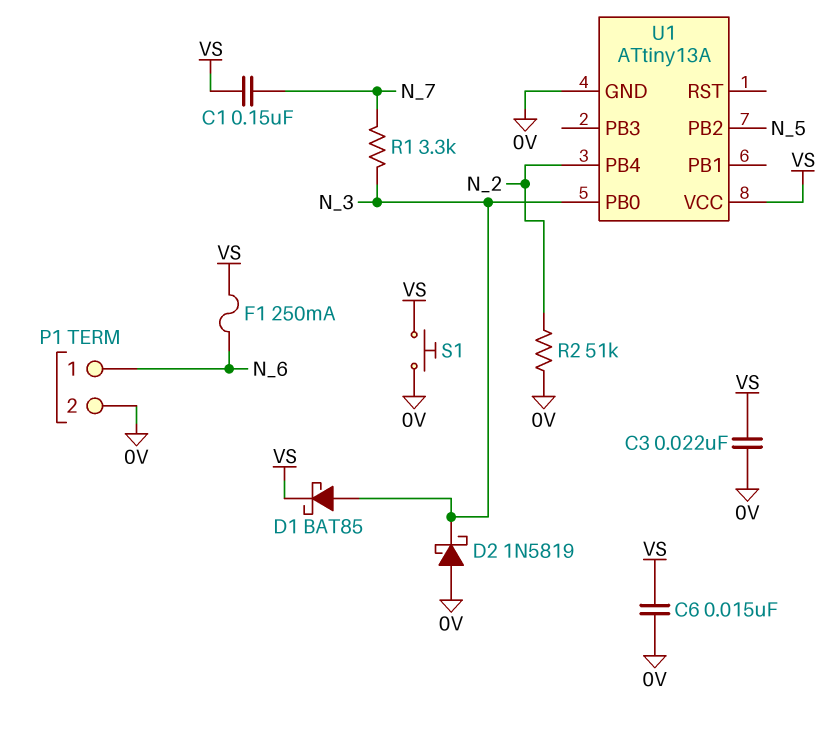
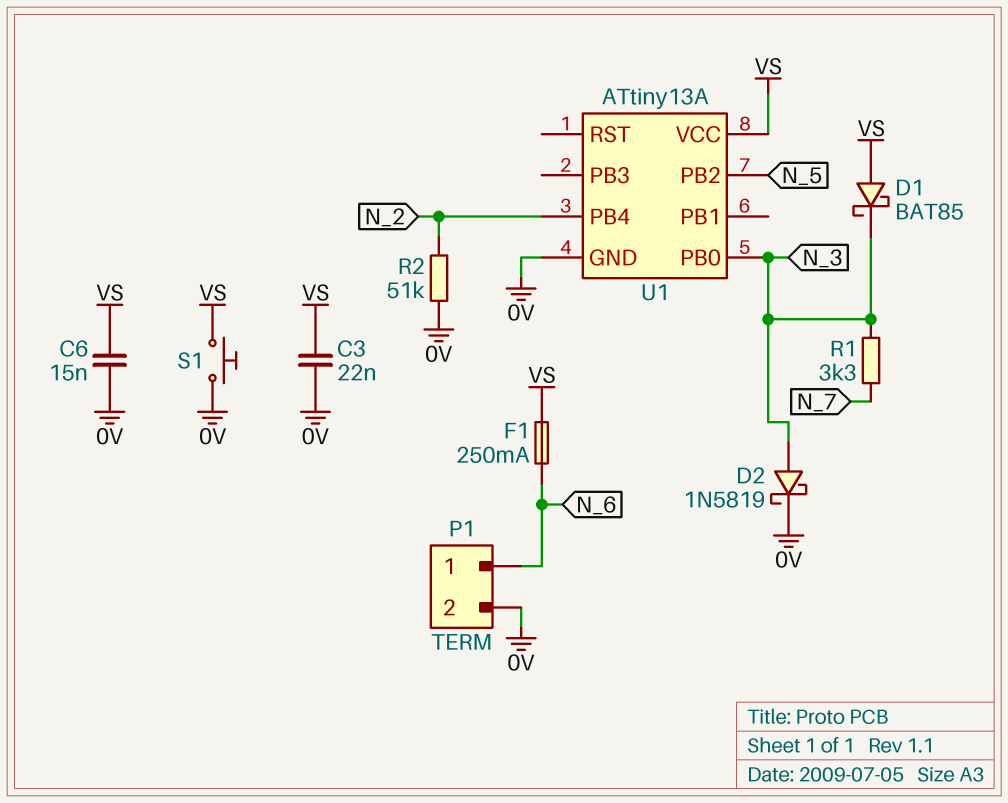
C1: 150nF (N_7, VS) -> none
D1: schottky BAT85 (A N_3, K VS) -> schottky BAT85 (A VS, K N_3)
D2: schottky 1N5819 (A 0V, K N_3) -> schottky 1N5819 (A N_3, K 0V)

